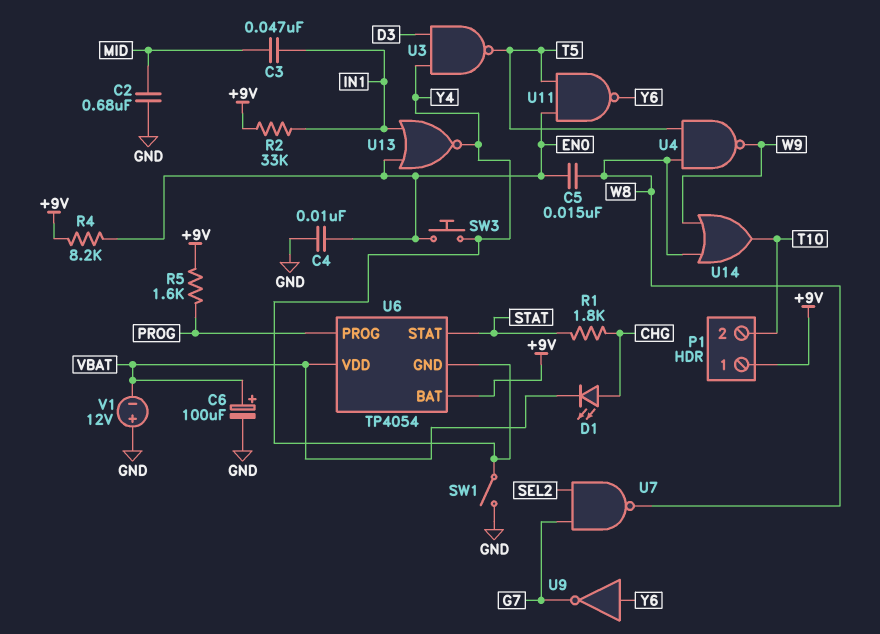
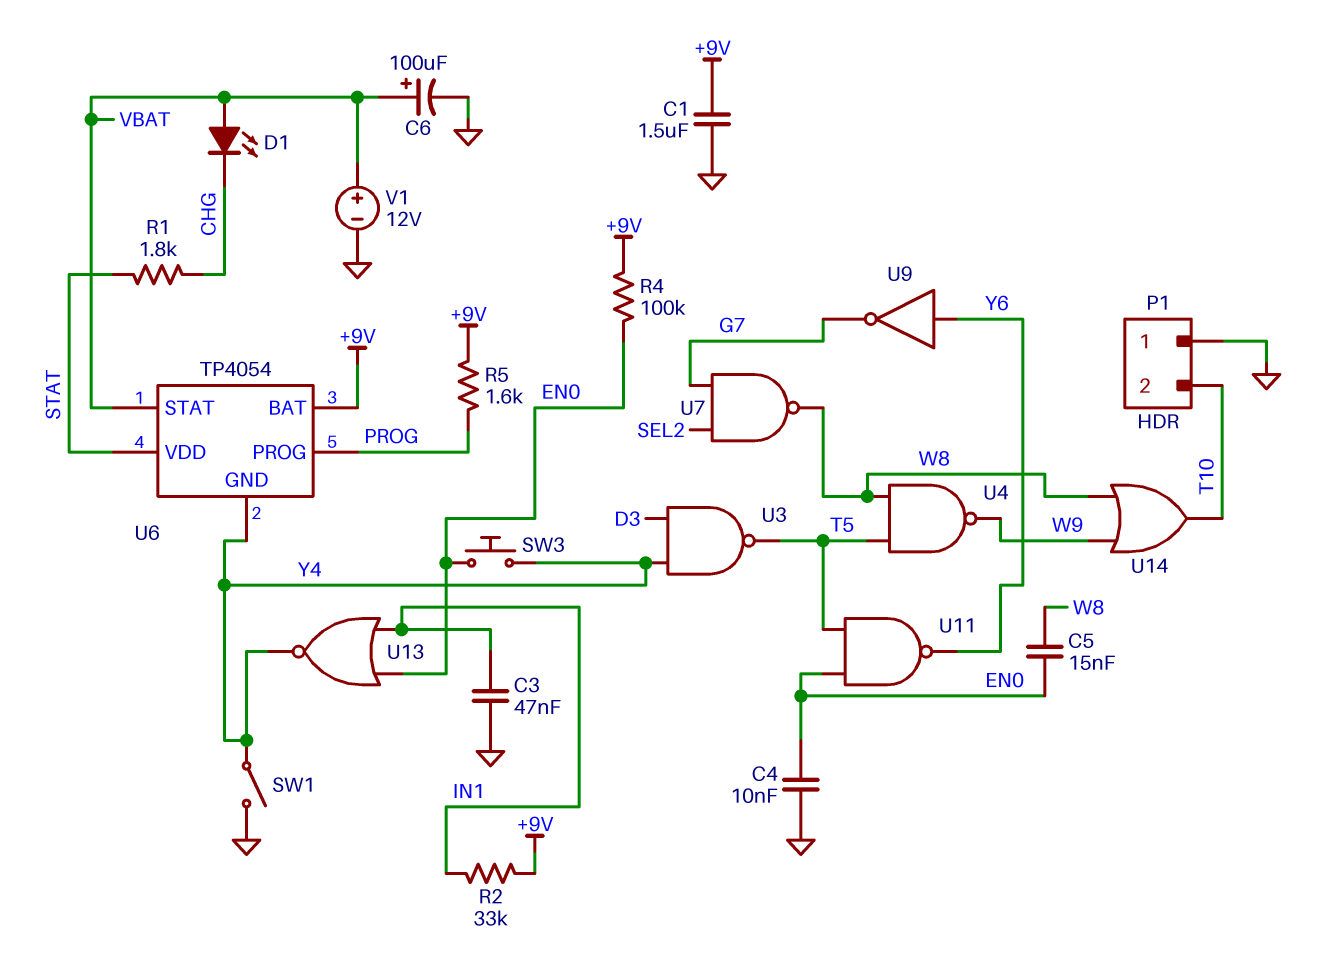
C1: none -> 1.5uF (+9V, GND)
C2: 680nF (GND, MID) -> none
C3: 47nF (IN1, MID) -> 47nF (GND, IN1)
D1: LED (A CHG, K VBAT) -> LED (A VBAT, K CHG)
P1 pin 1: +9V -> GND
R4: 8.2k (+9V, EN0) -> 100k (+9V, EN0)
U6 pin STAT: STAT -> VBAT
U6 pin VDD: VBAT -> STAT
V1: 12V (plus GND, minus VBAT) -> 12V (plus VBAT, minus GND)

